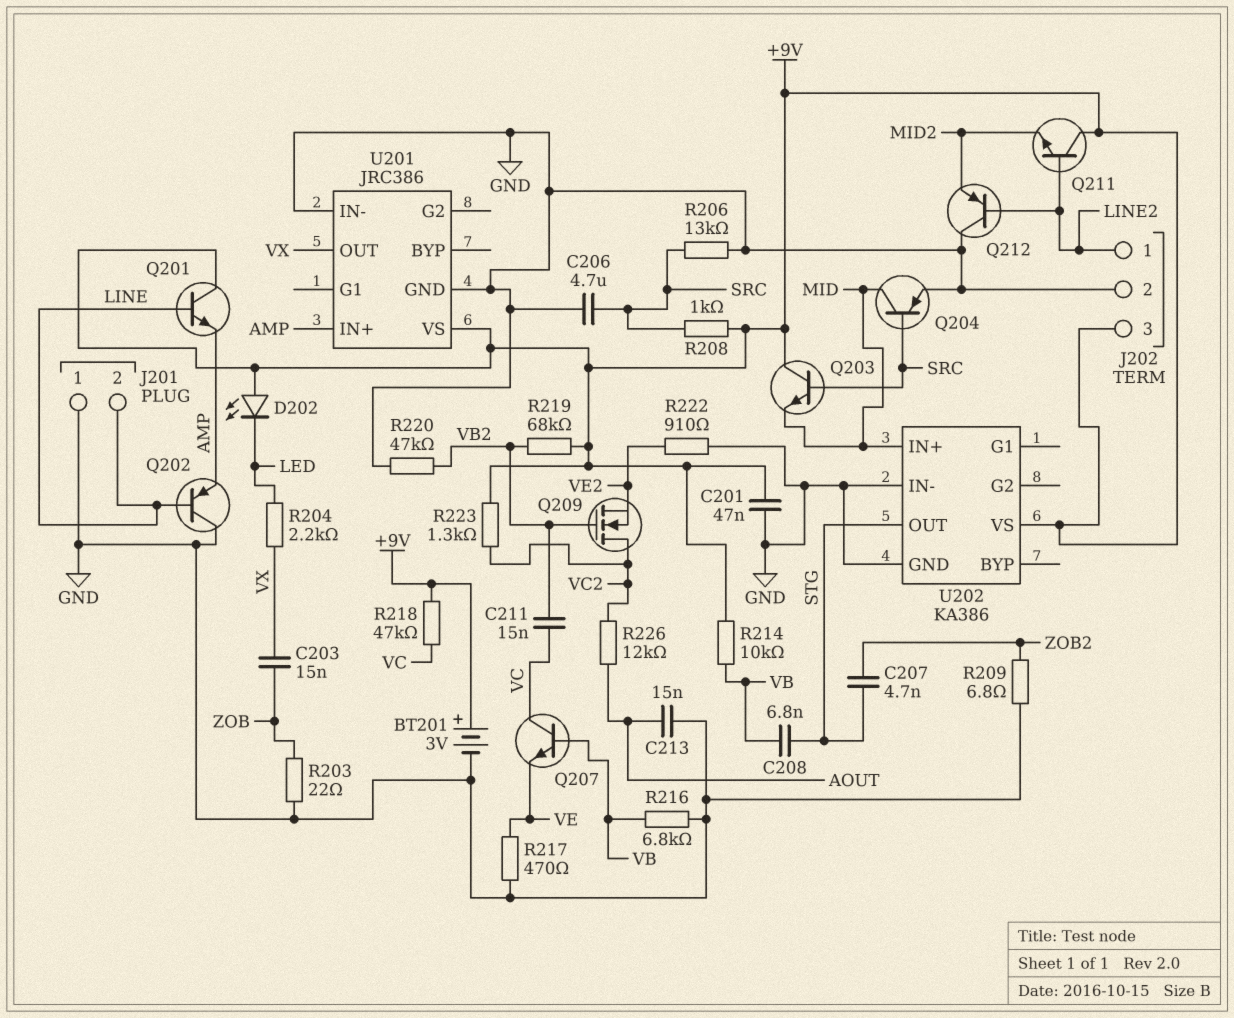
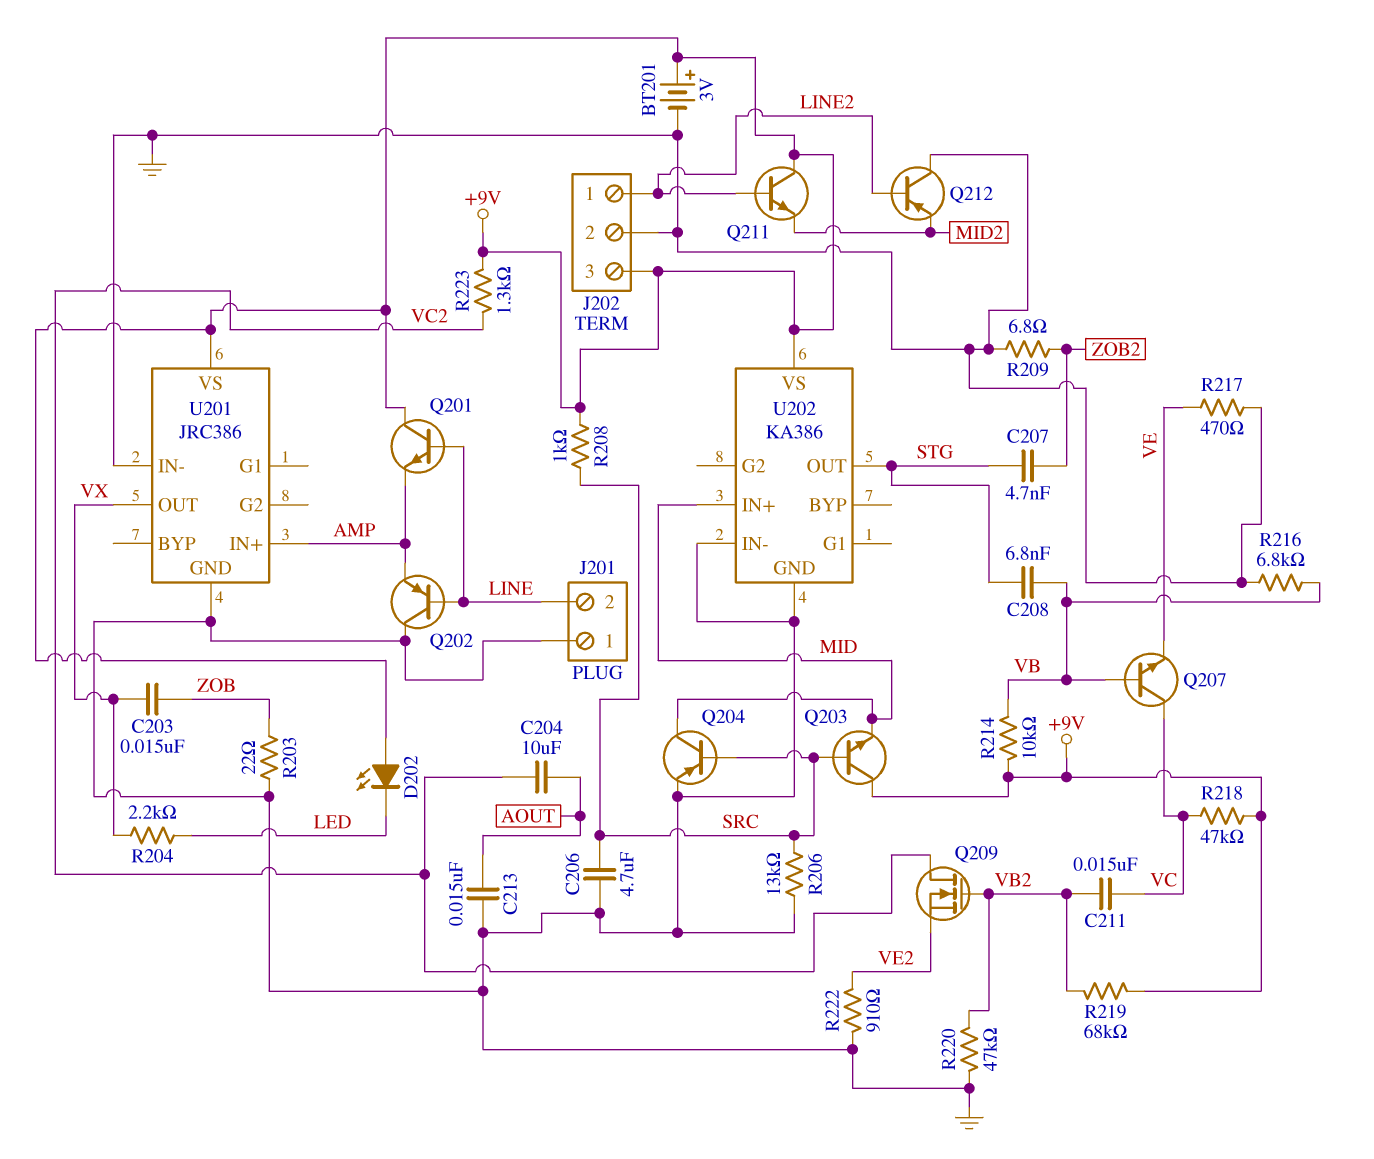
C201: 47nF (+9V, GND) -> none
C204: none -> 10uF (AOUT, VC2)
R226: 12k (AOUT, VC2) -> none

